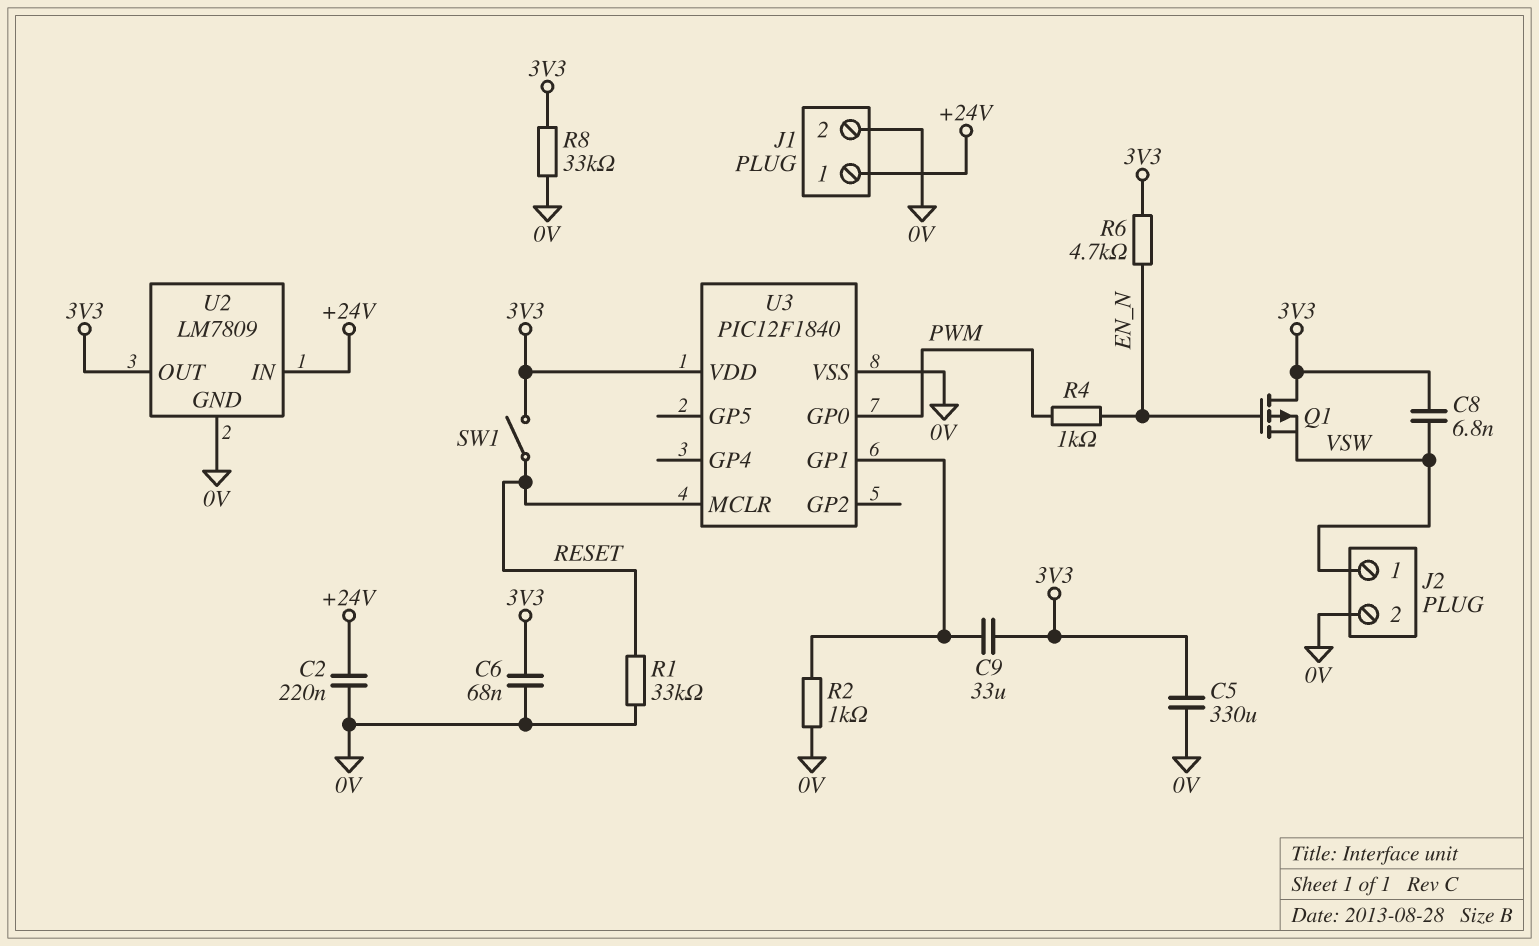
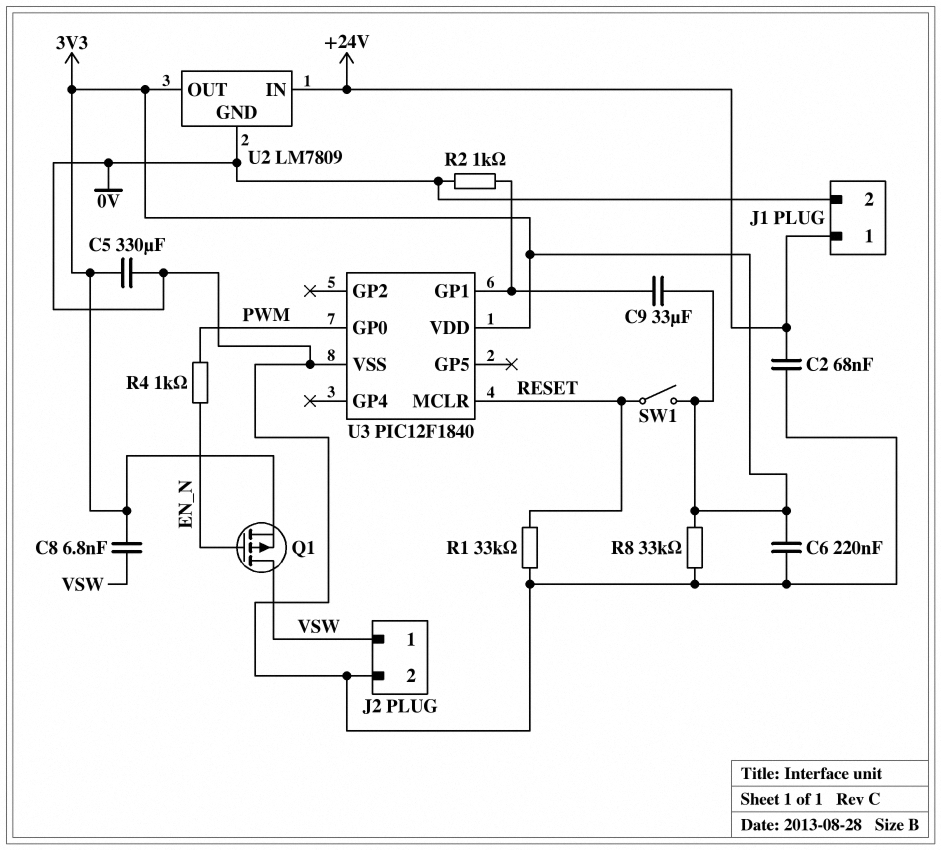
C2: 220nF (+24V, 0V) -> 68nF (+24V, 0V)
C6: 68nF (0V, 3V3) -> 220nF (0V, 3V3)
Q1: PMOS (G EN_N, D 3V3, S VSW) -> PMOS (G EN_N, D VSW, S 3V3)
R6: 4.7k (3V3, EN_N) -> none

